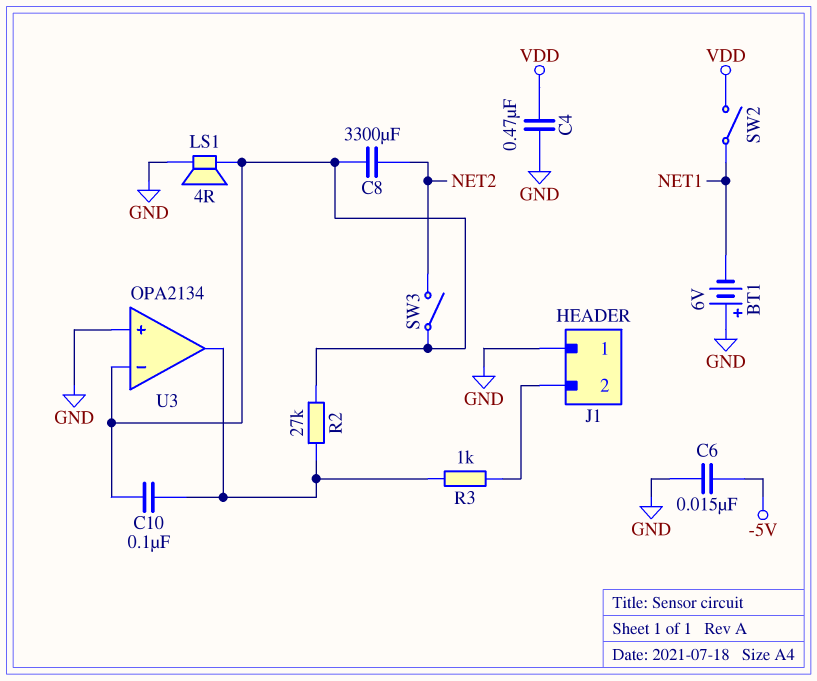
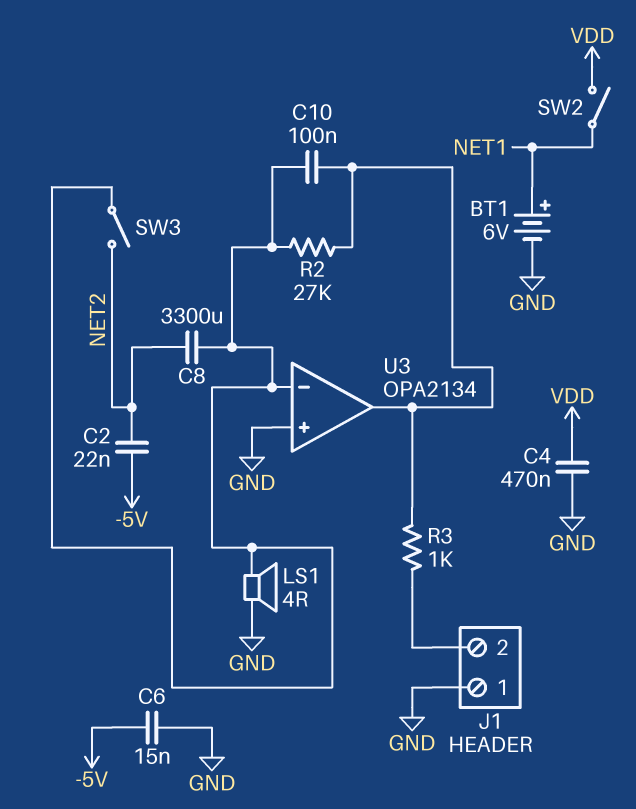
BT1: 6V (plus GND, minus NET1) -> 6V (plus NET1, minus GND)
C2: none -> 22nF (-5V, NET2)

